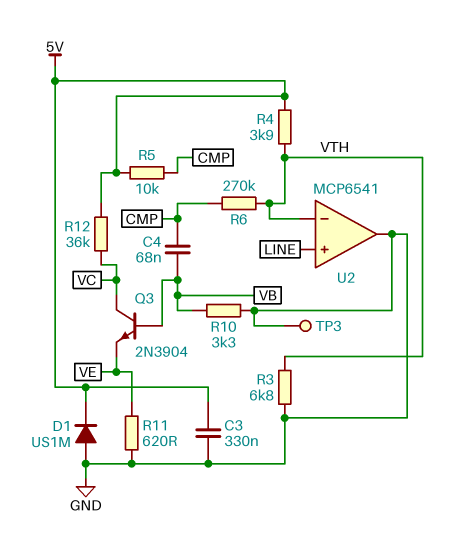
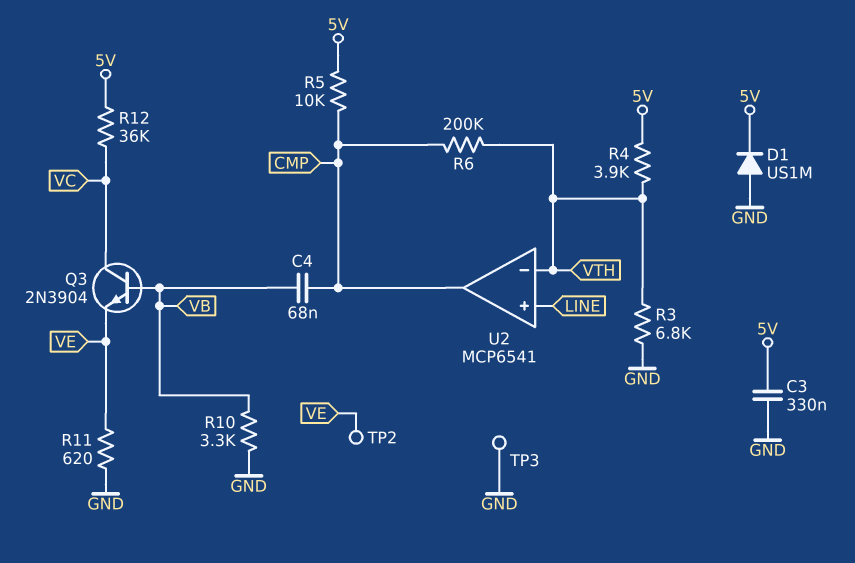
R6: 270k (CMP, VTH) -> 200k (CMP, VTH)
TP2: none -> test point (VE)
U2 pin out: GND -> CMP

